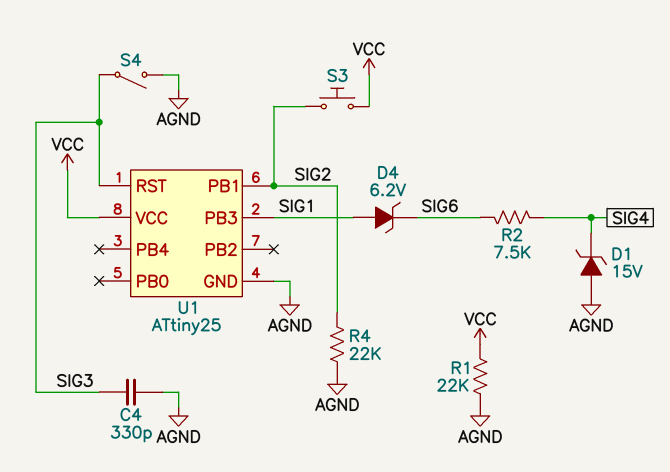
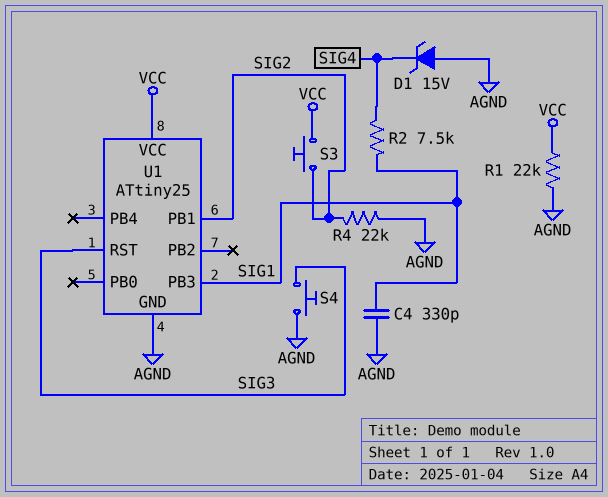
C4: 330pF (AGND, SIG3) -> 330pF (AGND, SIG1)
D4: zener 6.2V (A SIG1, K SIG6) -> none
R2: 7.5k (SIG4, SIG6) -> 7.5k (SIG1, SIG4)
S4: switch (AGND, SIG3) -> button (AGND, SIG3)

